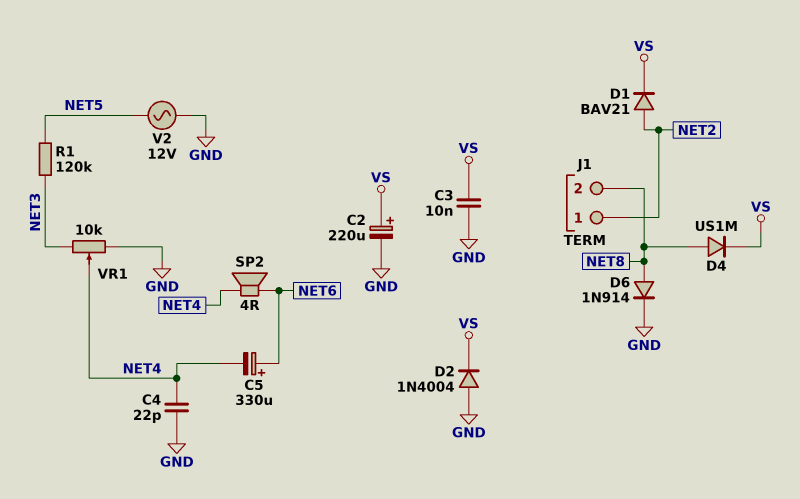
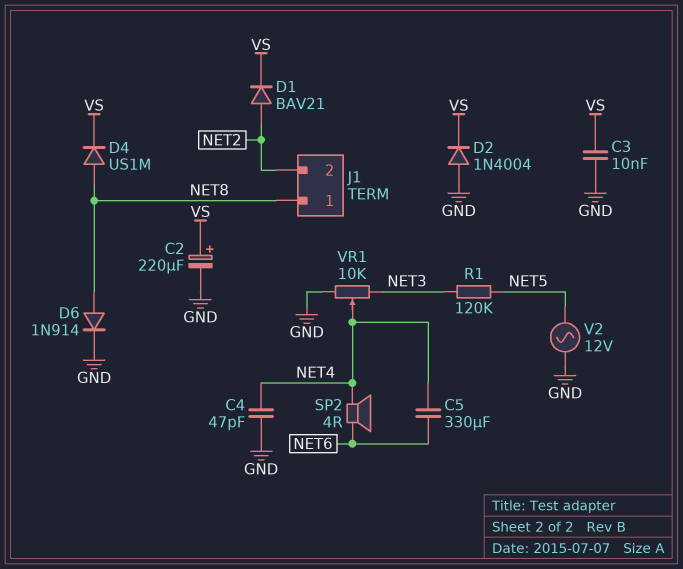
C4: 22pF (GND, NET4) -> 47pF (GND, NET4)
C5: 330uF (plus NET6, minus NET4) -> 330uF (NET4, NET6)
J1 pin 1: NET2 -> NET8
J1 pin 2: NET8 -> NET2

